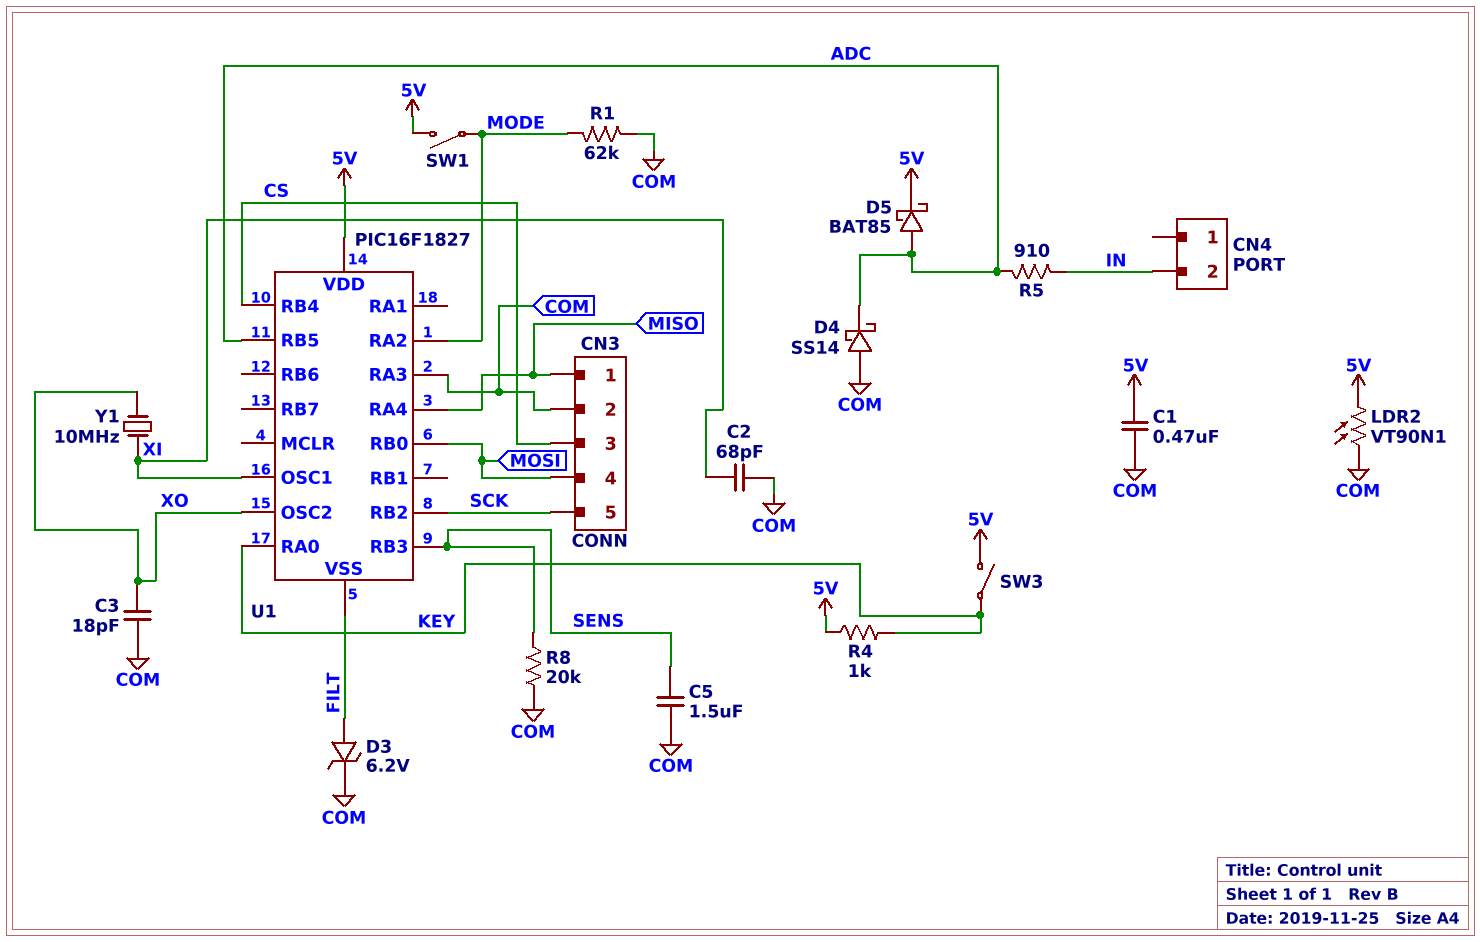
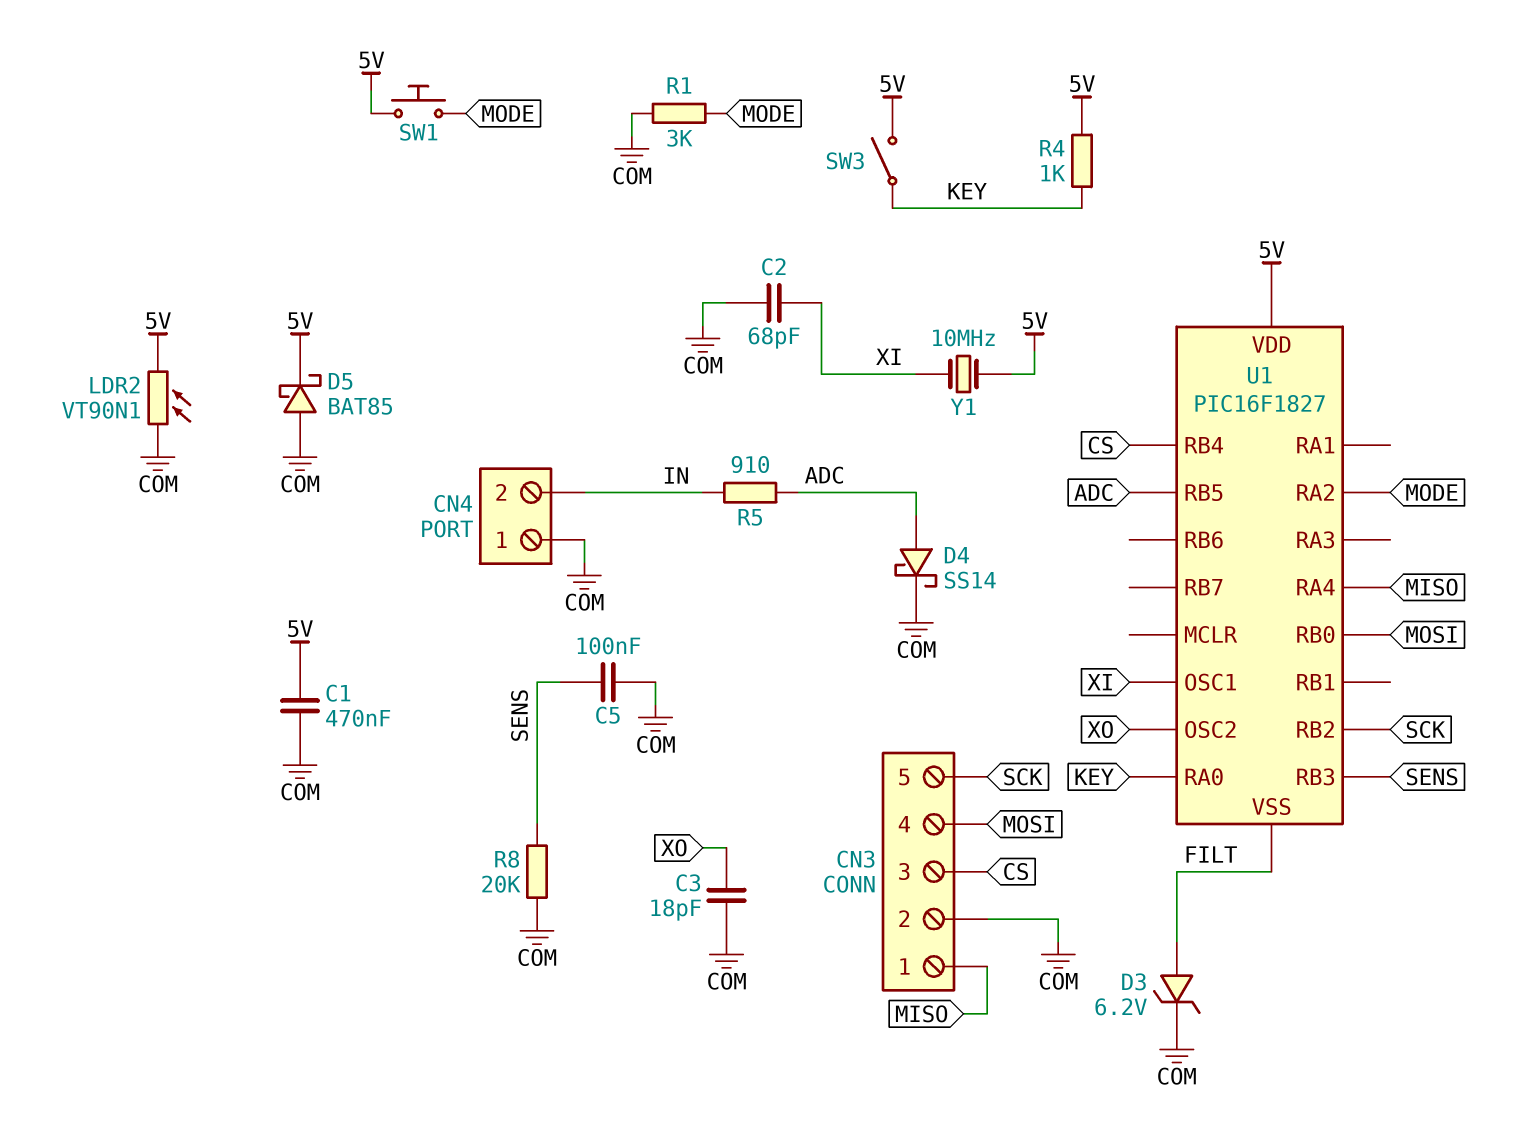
C5: 1.5uF (COM, SENS) -> 100nF (COM, SENS)
CN4 pin 1: none -> COM
D4: schottky SS14 (A COM, K ADC) -> schottky SS14 (A ADC, K COM)
D5: schottky BAT85 (A ADC, K 5V) -> schottky BAT85 (A COM, K 5V)
R1: 62k (COM, MODE) -> 3k (COM, MODE)
SW1: switch (5V, MODE) -> button (5V, MODE)
U1 pin RA3: COM -> none
Y1: 10MHz (XI, XO) -> 10MHz (5V, XI)

